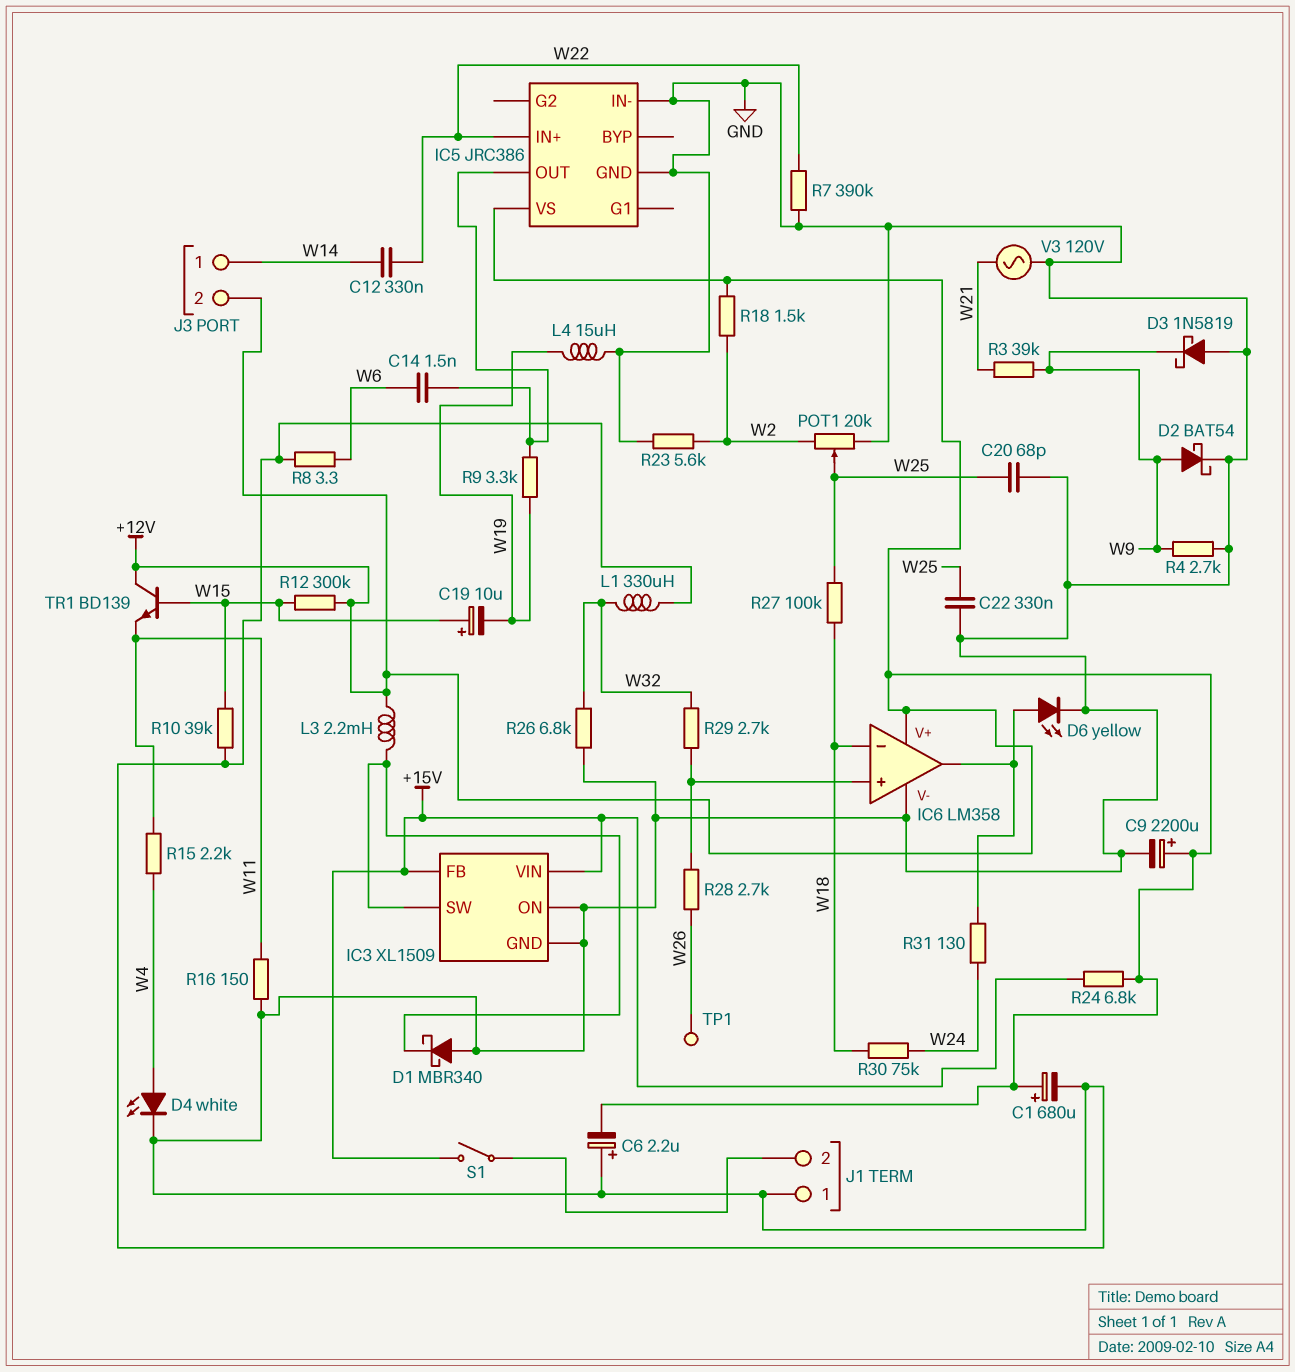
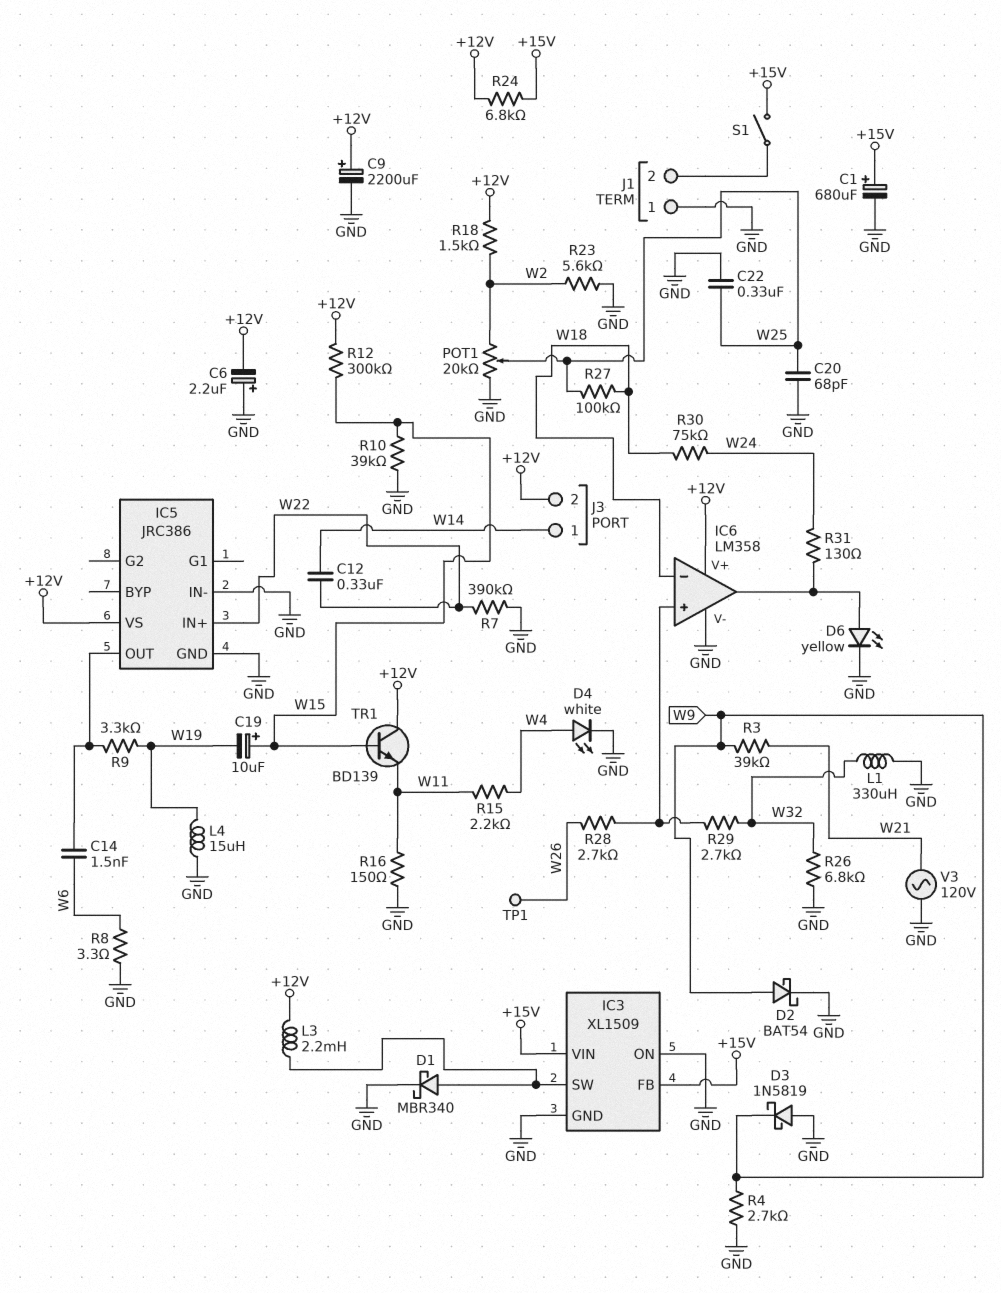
C1: 680uF (plus +12V, minus GND) -> 680uF (plus +15V, minus GND)
D1: schottky MBR340 (A GND, K IC3/SW) -> schottky MBR340 (A IC3/SW, K GND)

